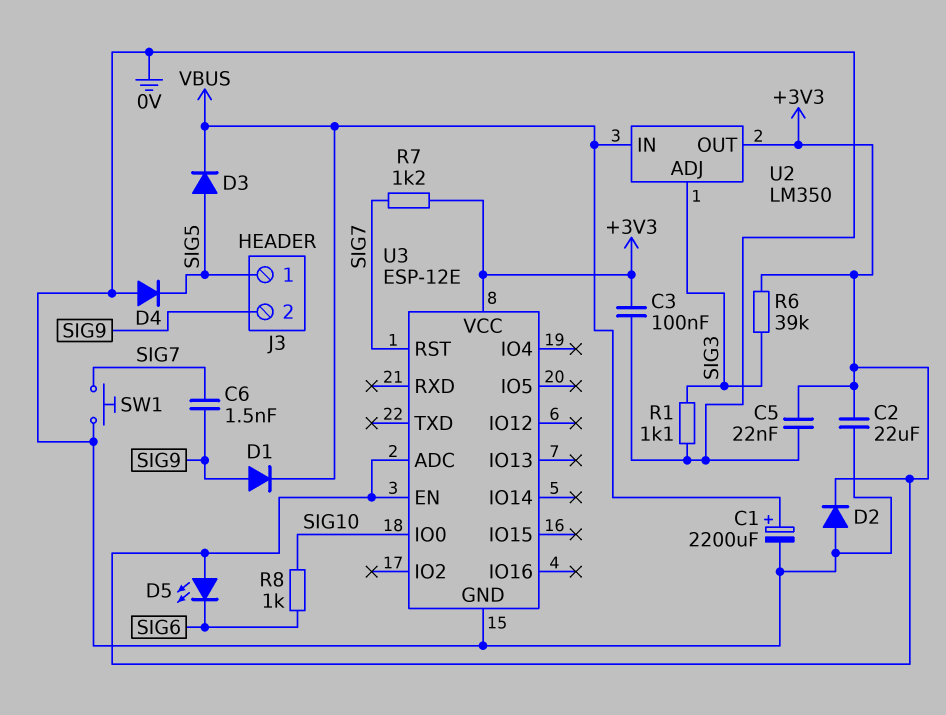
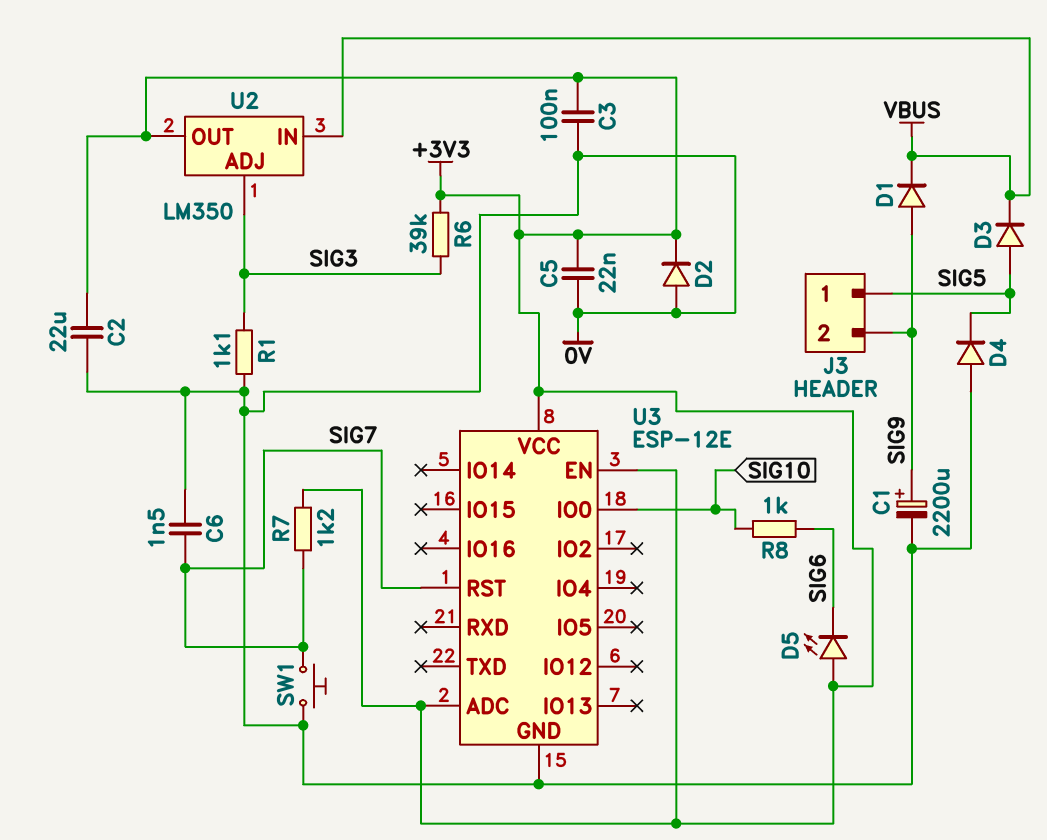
C1: 2200uF (plus VBUS, minus 0V) -> 2200uF (plus SIG9, minus 0V)
C6: 1.5nF (SIG7, SIG9) -> 1.5nF (0V, SIG7)

